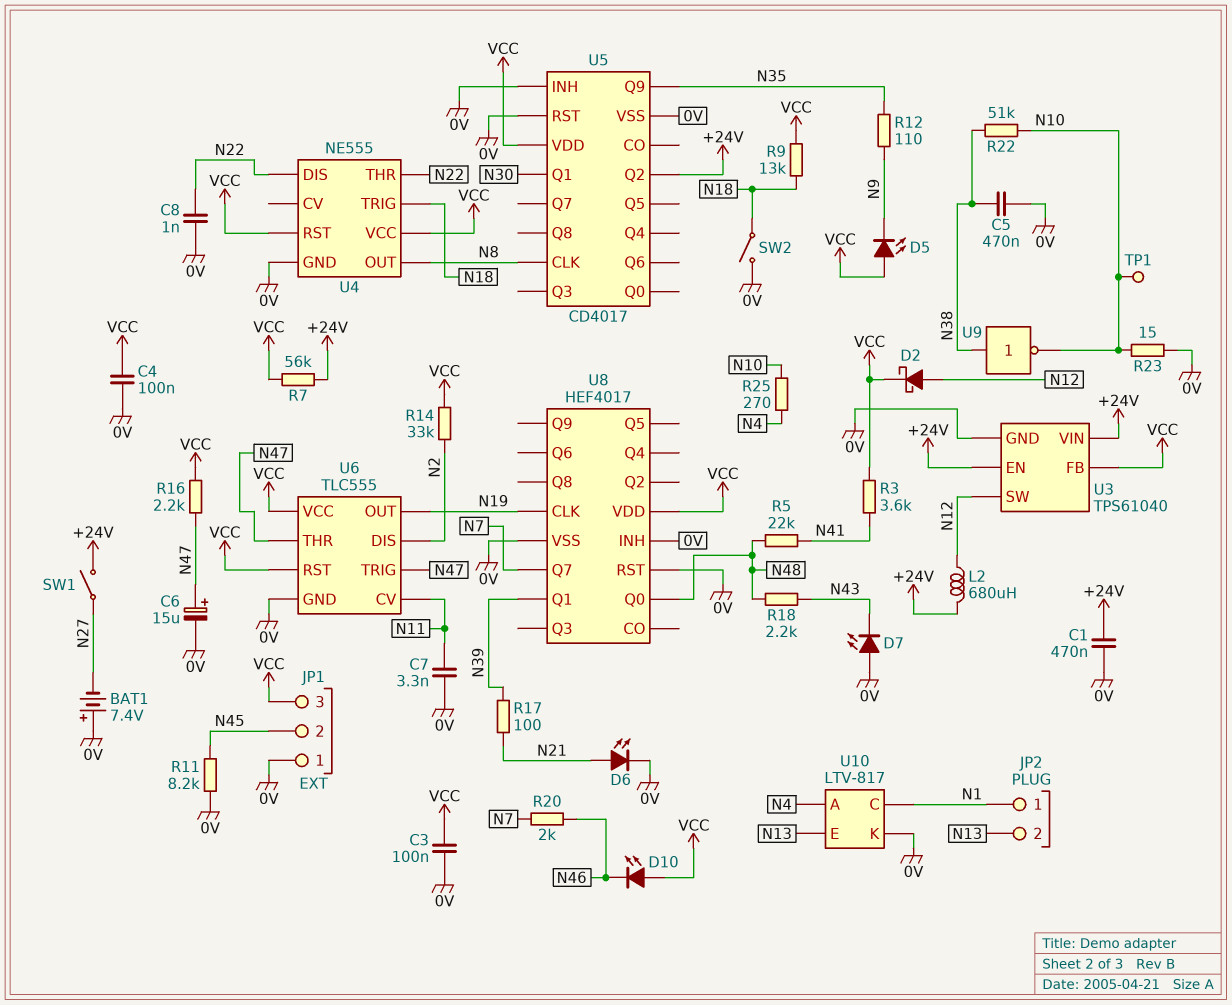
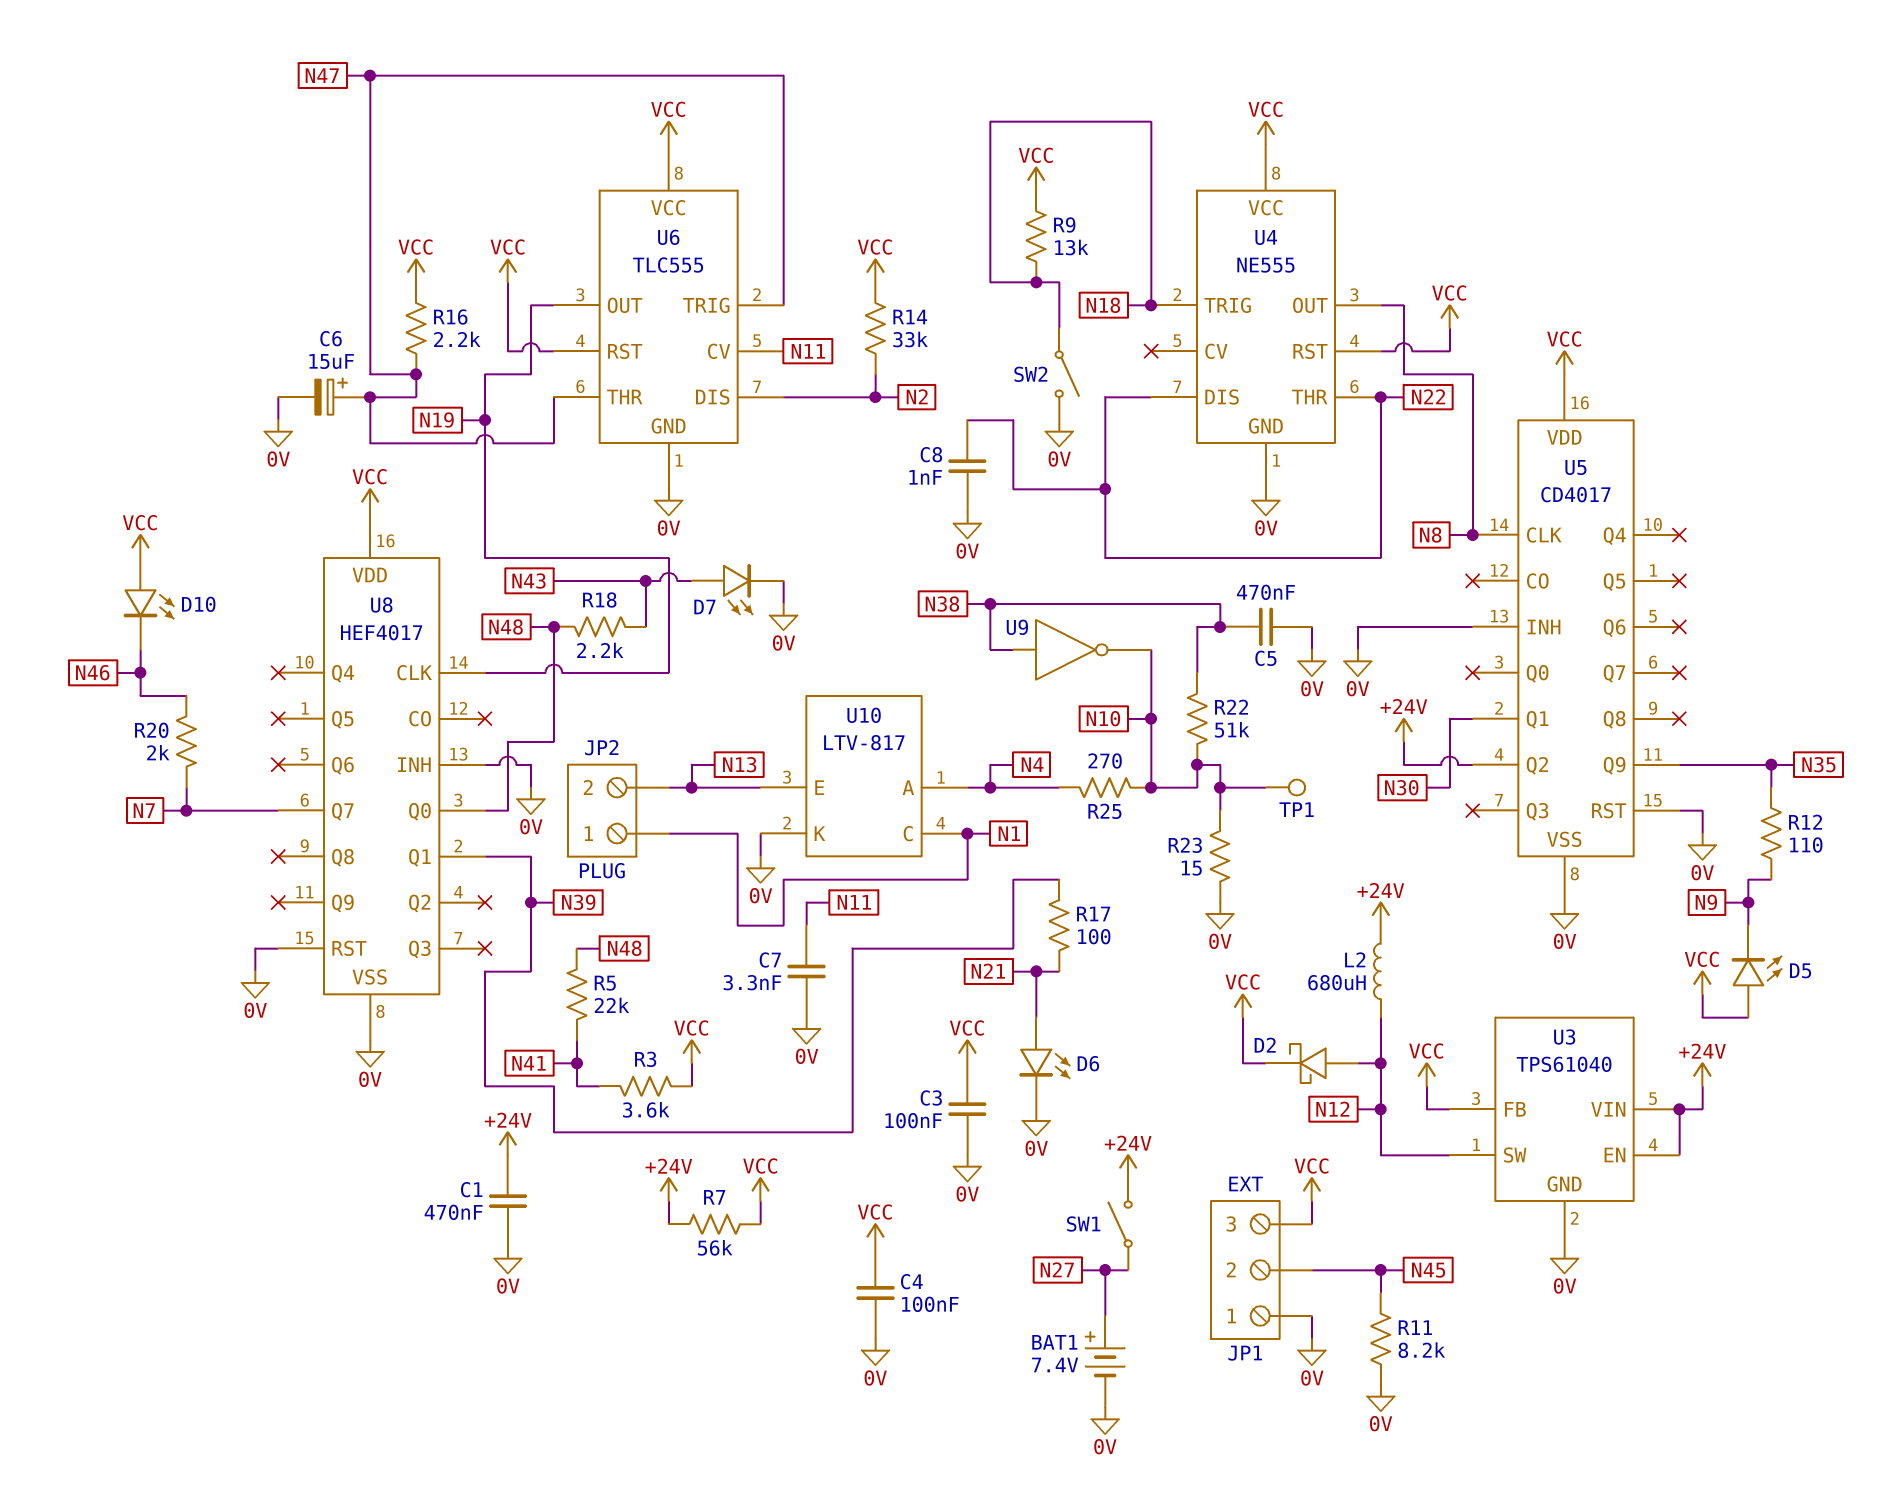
BAT1: 7.4V (plus 0V, minus N27) -> 7.4V (plus N27, minus 0V)
D7: LED (A 0V, K N43) -> LED (A N43, K 0V)

